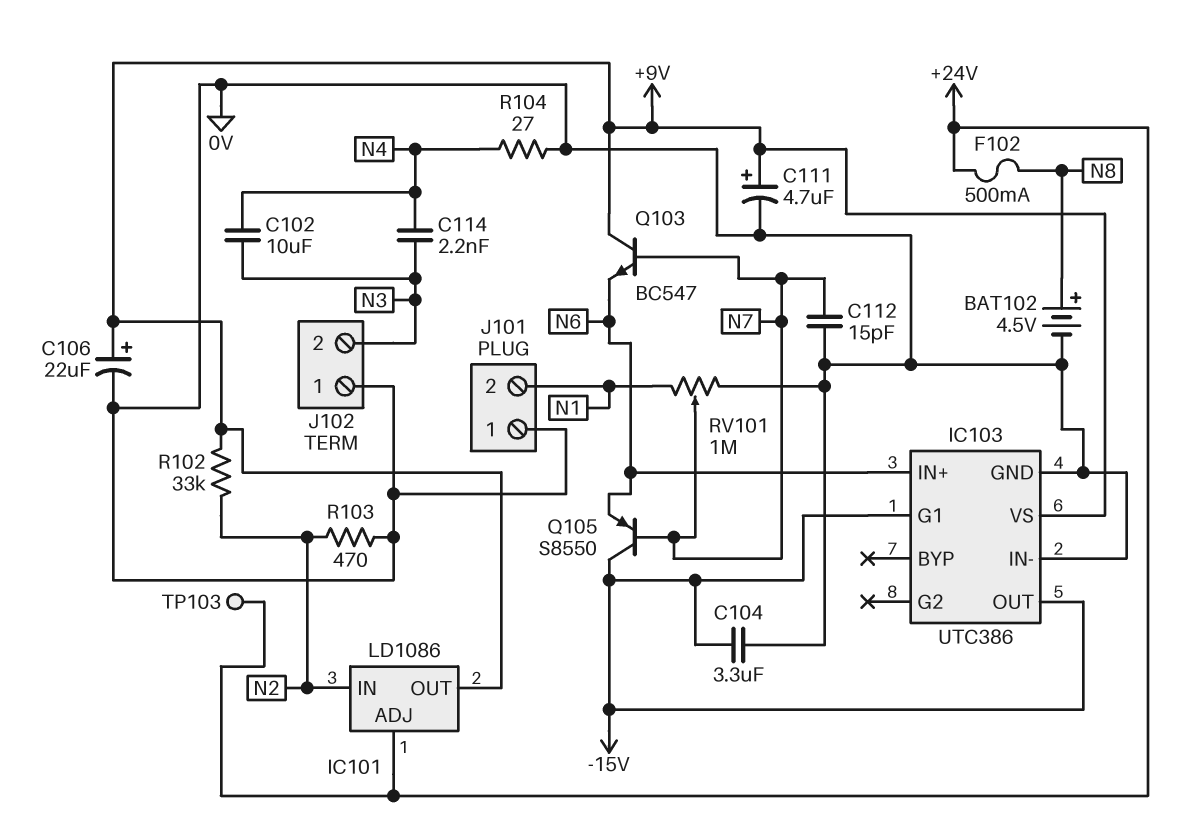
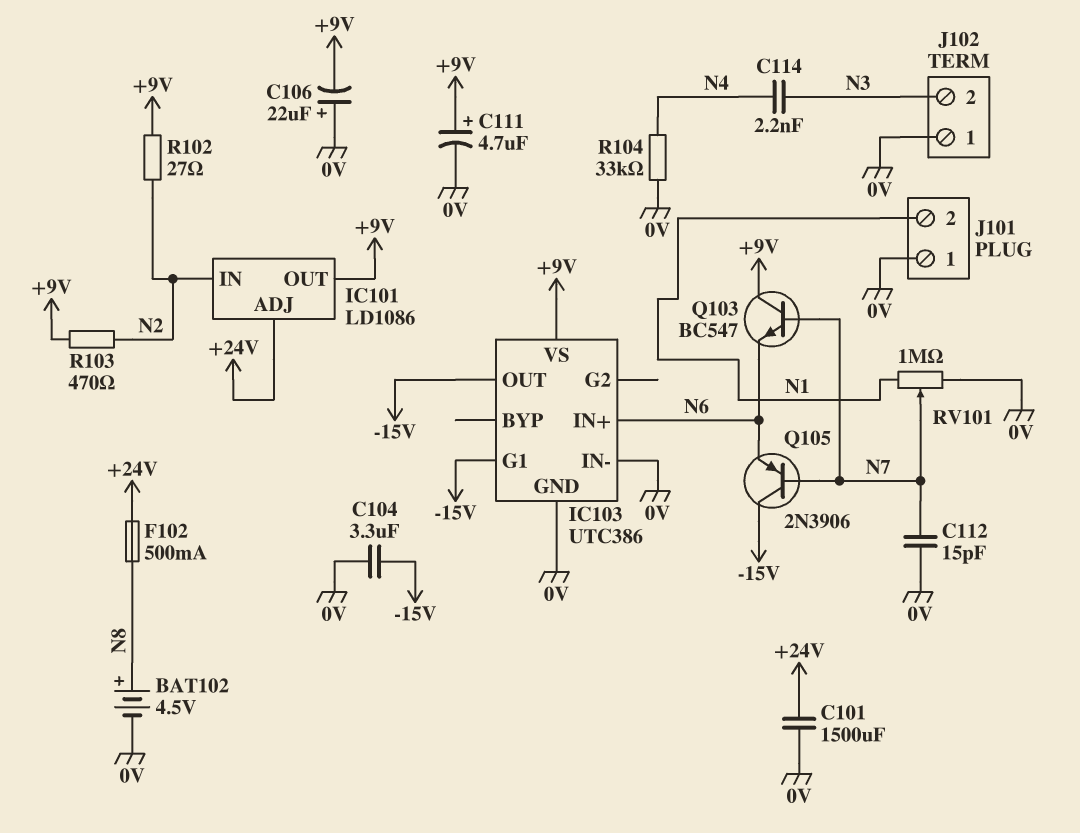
C101: none -> 1500uF (+24V, 0V)
C102: 10uF (N3, N4) -> none
C106: 22uF (plus +9V, minus 0V) -> 22uF (plus 0V, minus +9V)
Q105: PNP S8550 (B N7, C -15V, E N6) -> PNP 2N3906 (B N7, C -15V, E N6)
R102: 33k (+9V, N2) -> 27 (+9V, N2)
R103: 470 (0V, N2) -> 470 (+9V, N2)
R104: 27 (0V, N4) -> 33k (0V, N4)
TP103: test point (+24V) -> none

